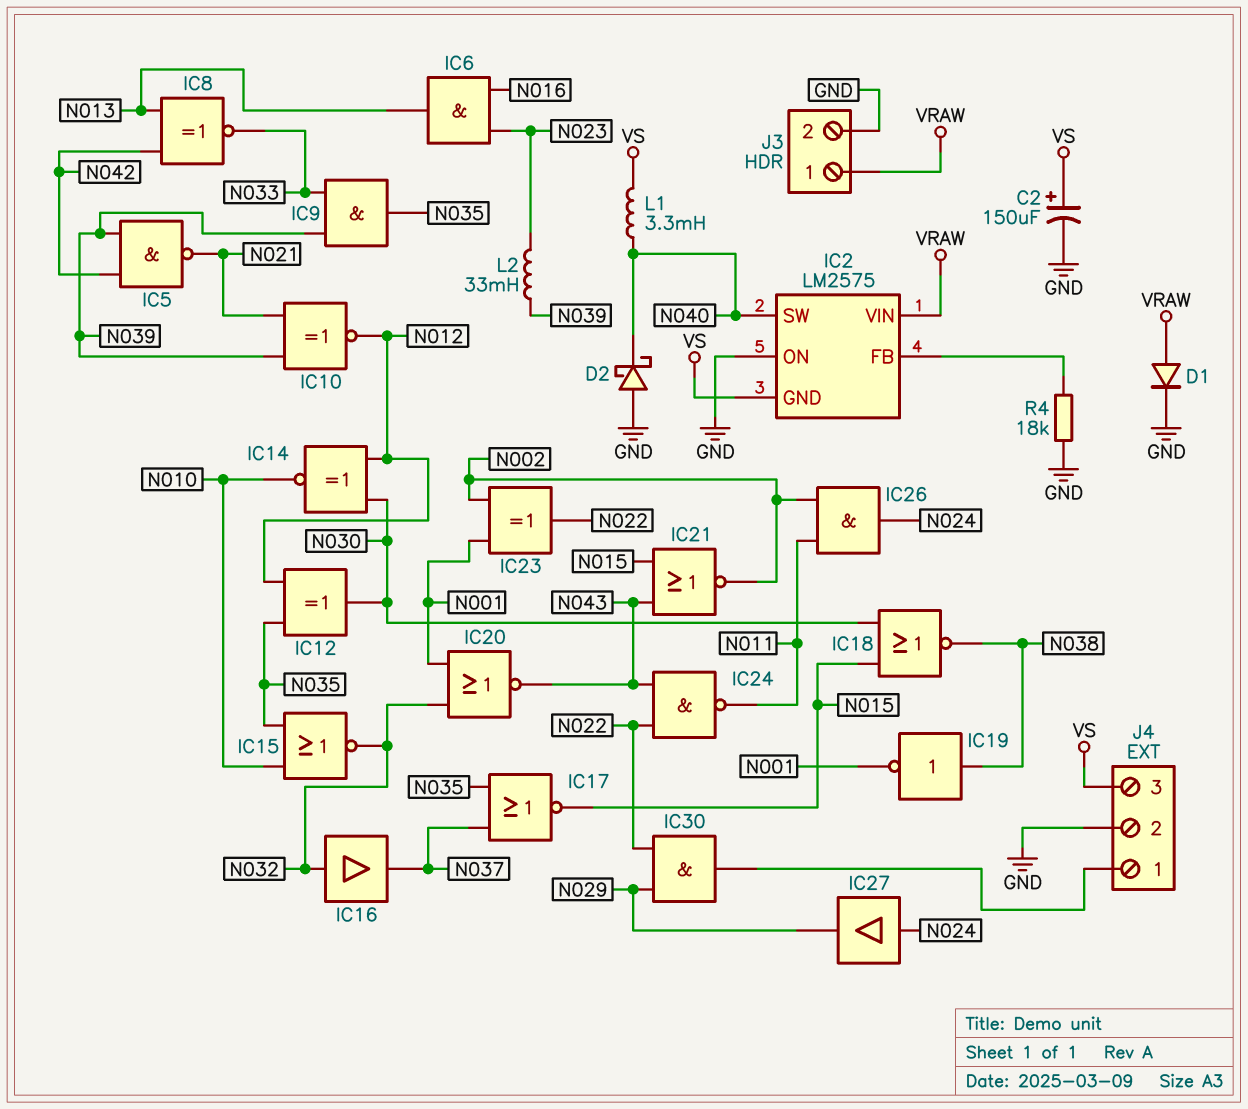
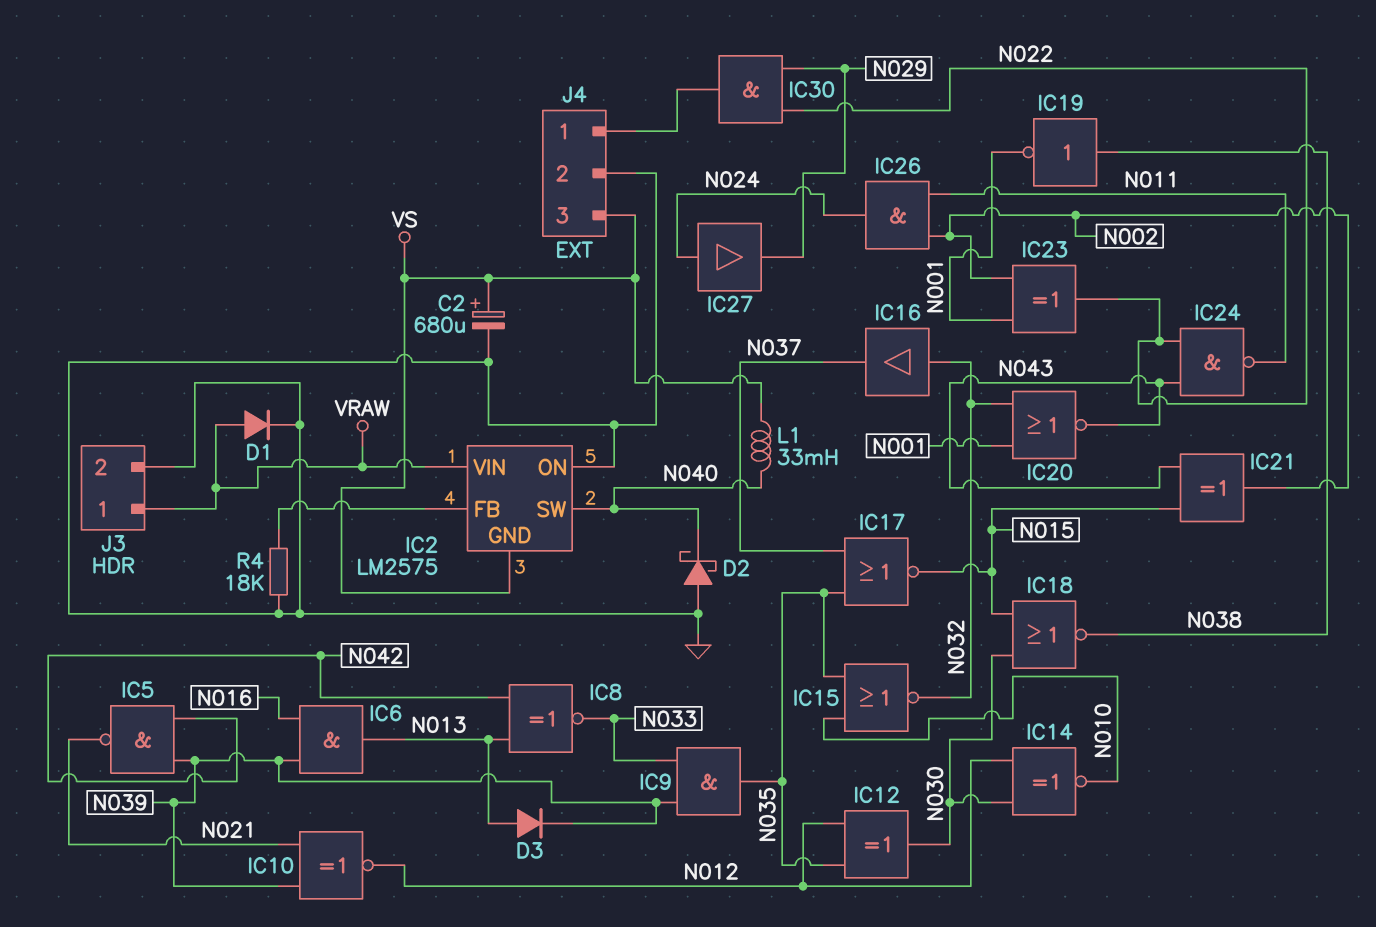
C2: 150uF (plus VS, minus GND) -> 680uF (plus VS, minus GND)
D3: none -> diode (A N013, K N039)
IC6: AND (in N016, in N023, out N013) -> AND (in N016, in N039, out N013)
IC21: NOR (in N015, in N043, out N002) -> XOR (in N015, in N043, out N002)
L1: 3.3mH (N040, VS) -> 33mH (N040, VS)
L2: 33mH (N023, N039) -> none

